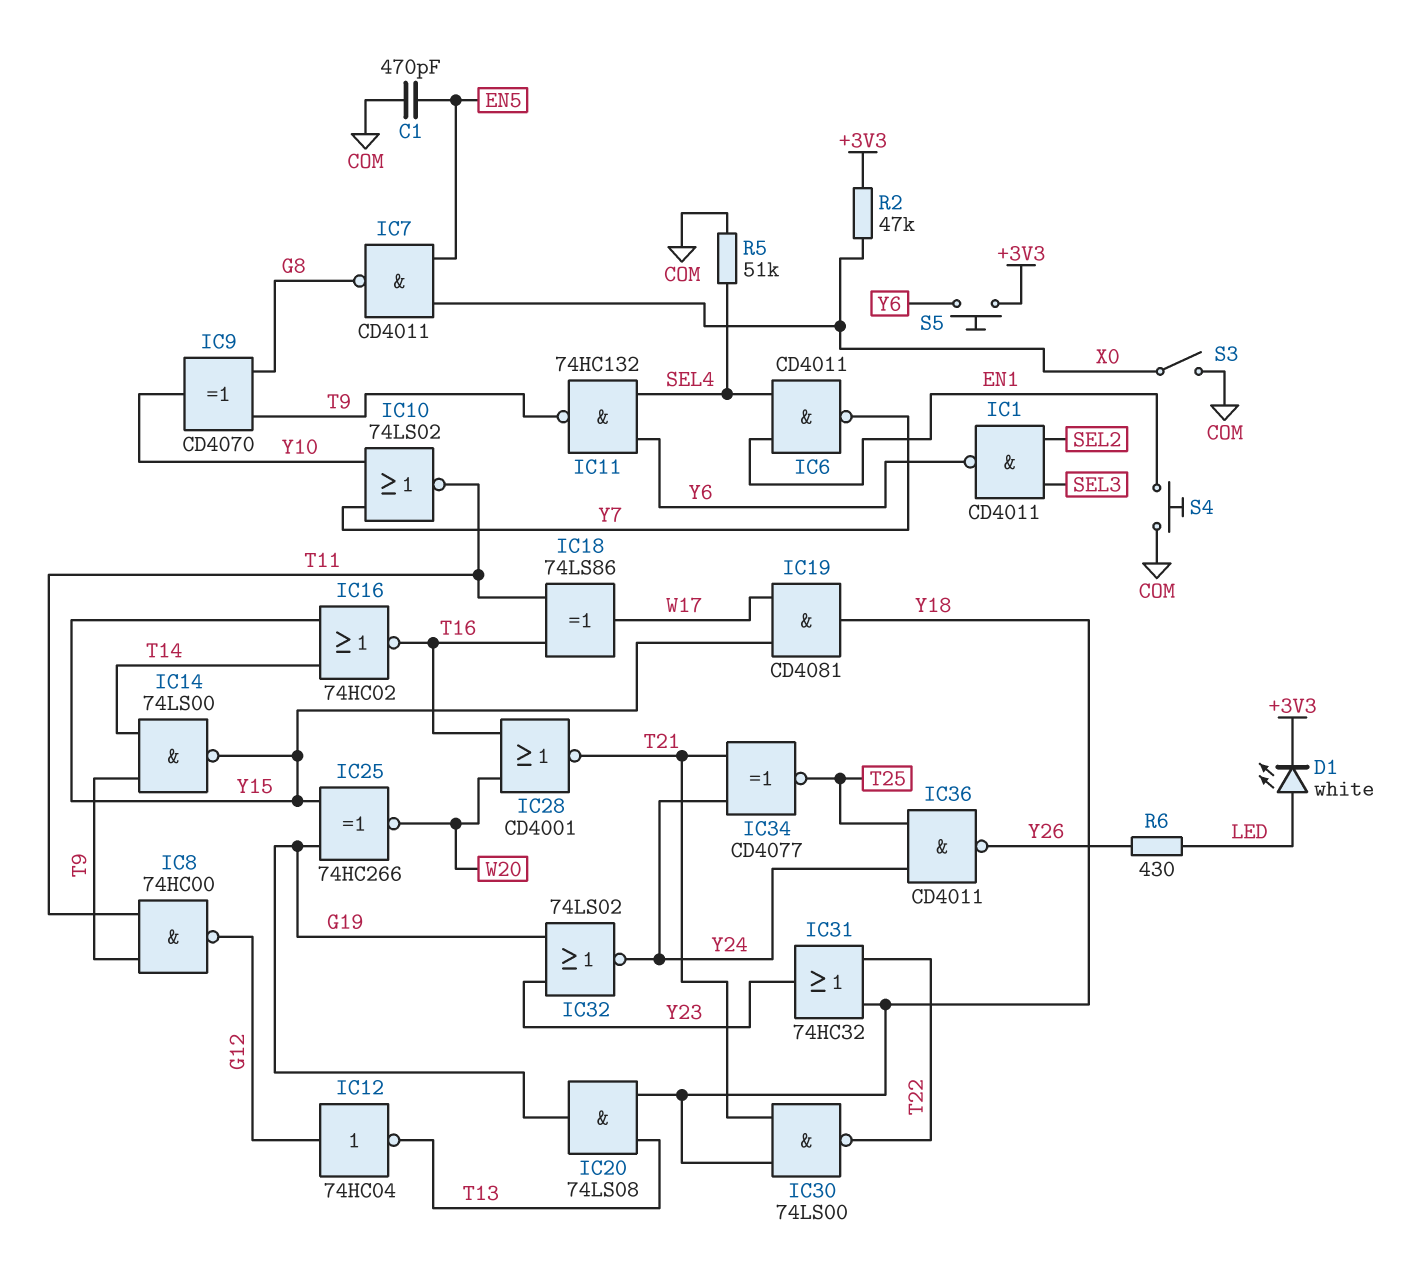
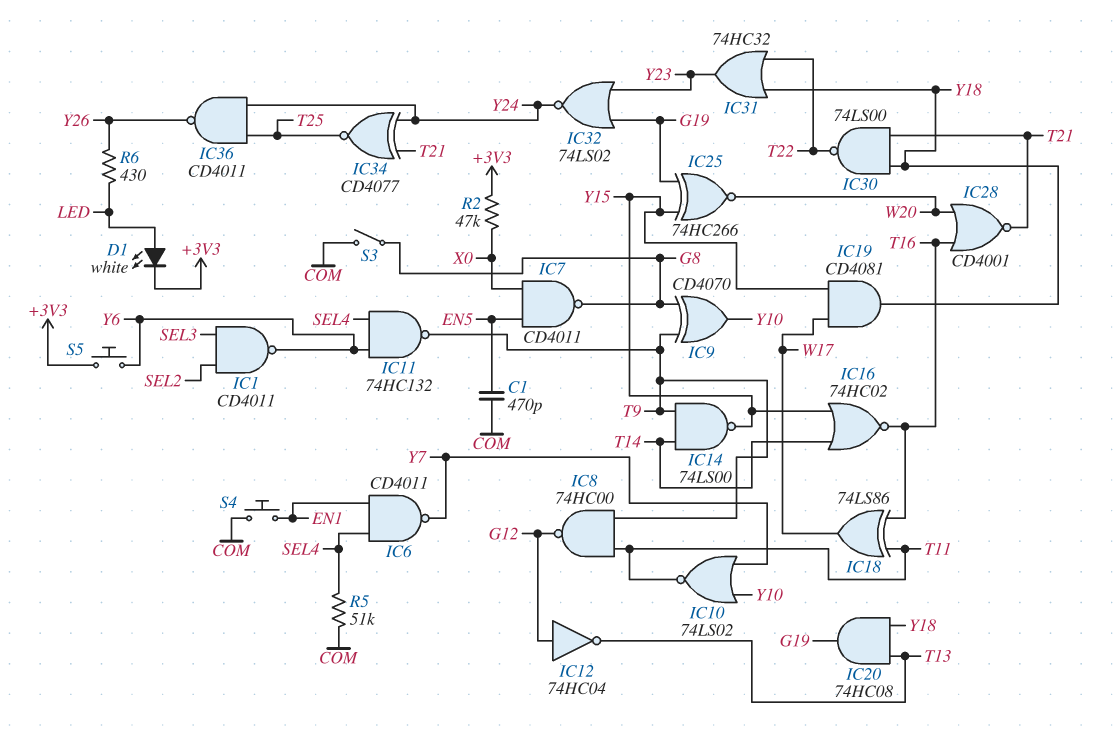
IC20: AND 74LS08 (in T13, in Y18, out G19) -> AND 74HC08 (in T13, in Y18, out G19)
S3: switch (COM, X0) -> switch (COM, G8)

